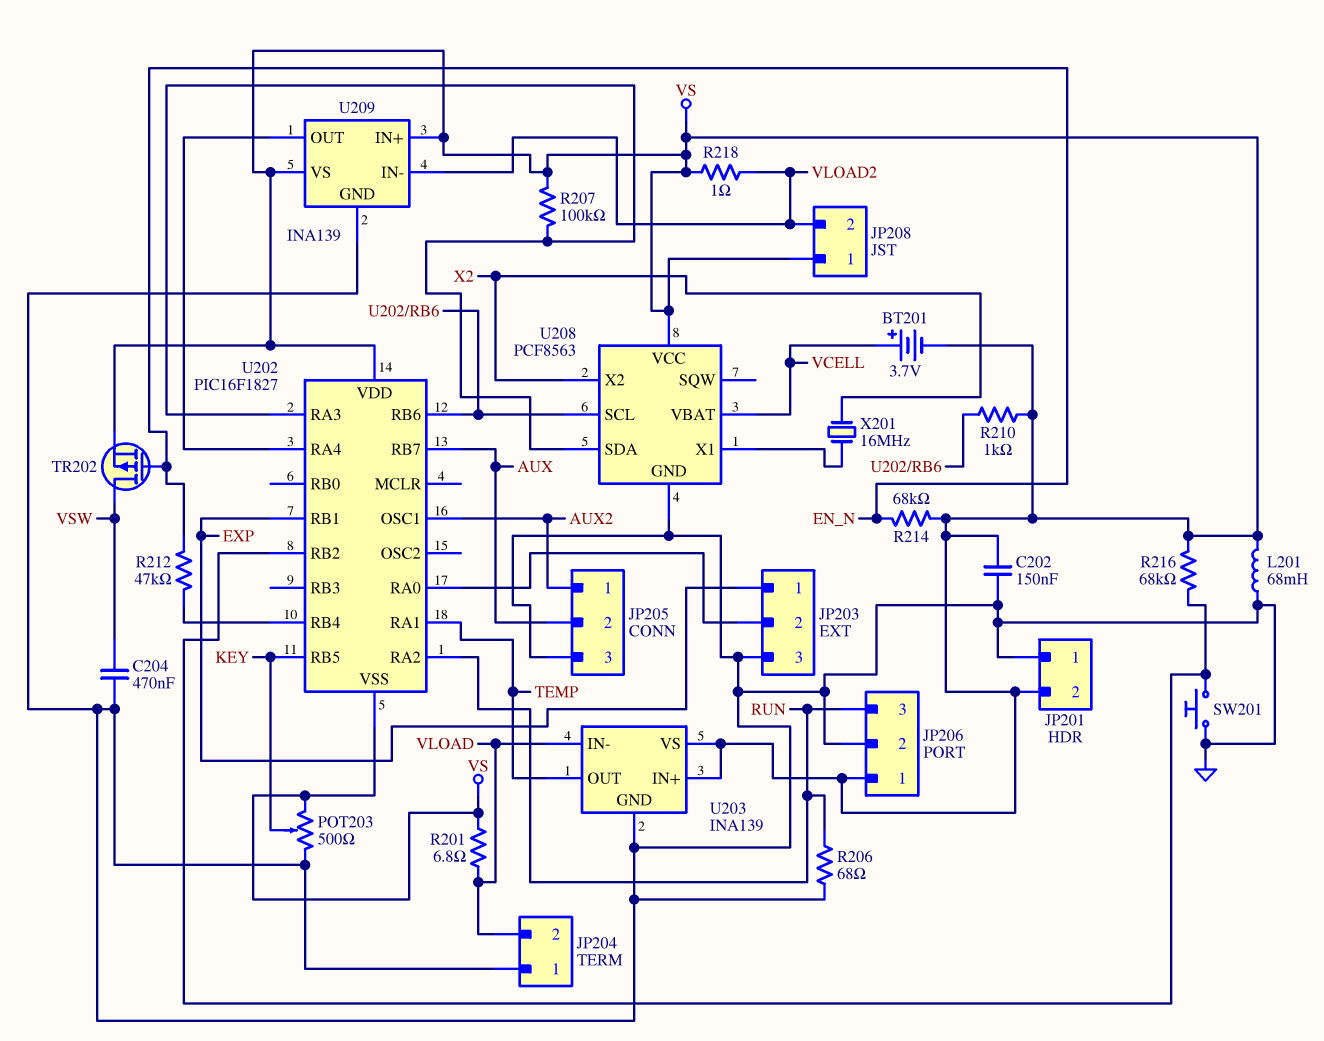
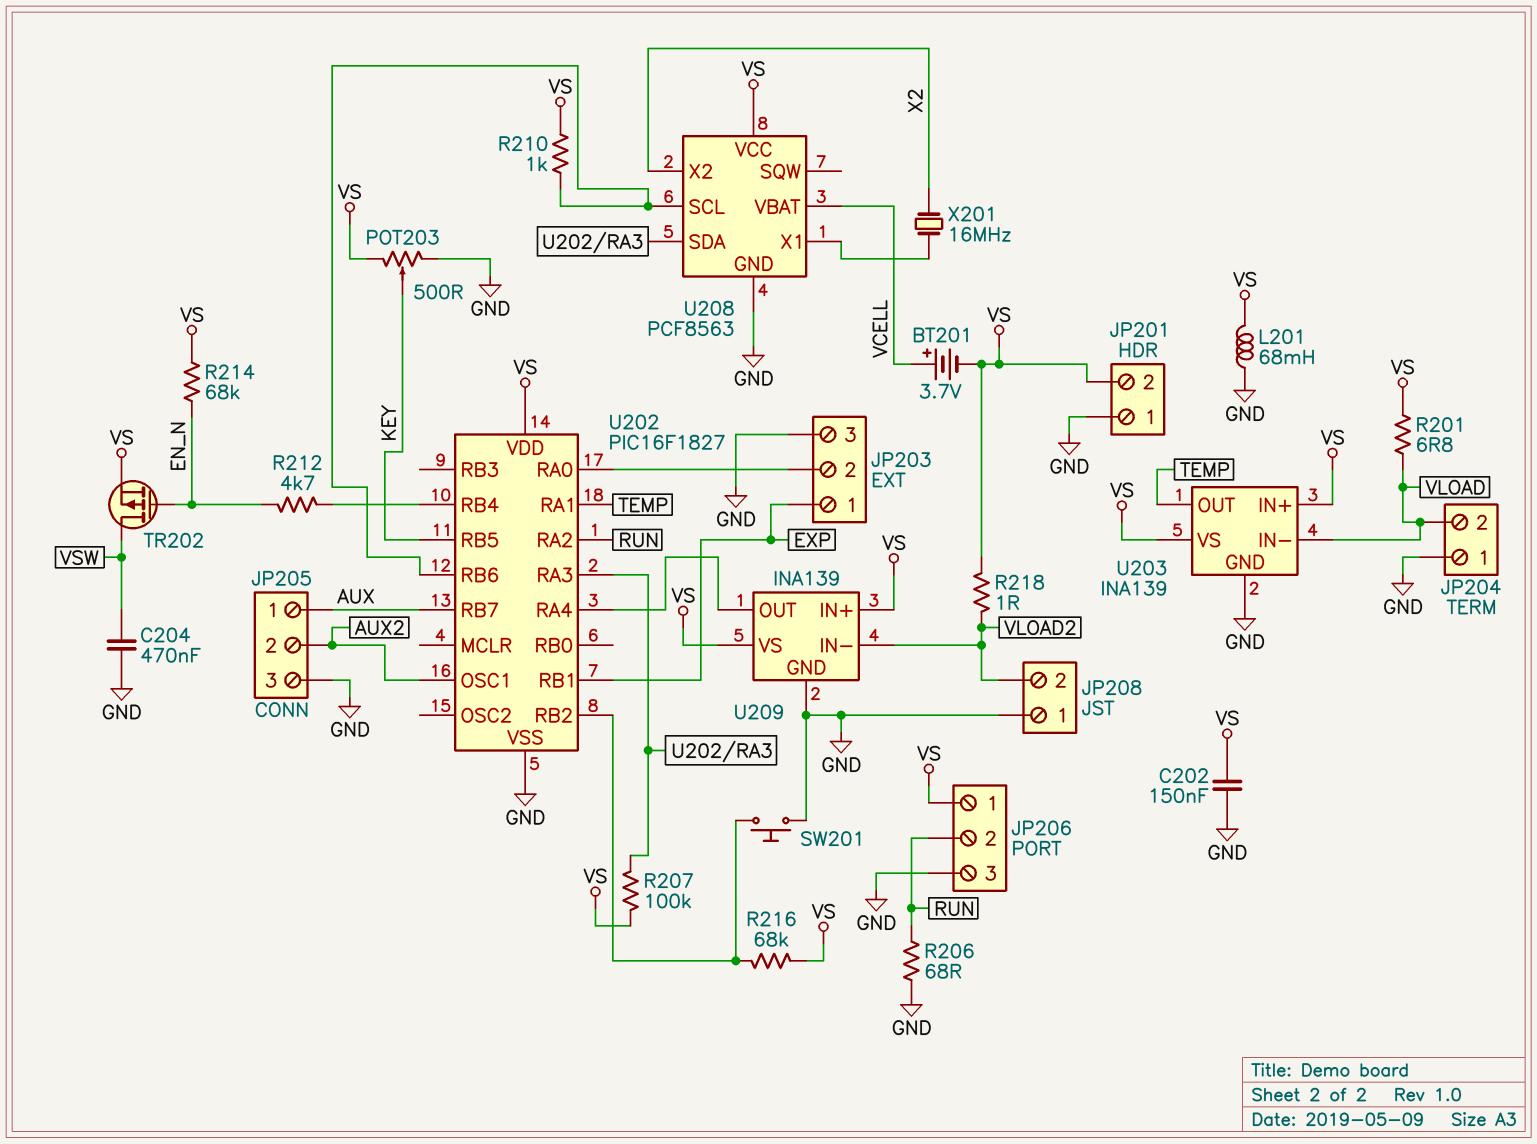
JP205 pin 1: AUX2 -> AUX
JP205 pin 2: AUX -> AUX2
JP206 pin 2: GND -> RUN
JP206 pin 3: RUN -> GND
JP208 pin 1: VS -> GND
R212: 47k (EN_N, U202/RB4) -> 4.7k (EN_N, U202/RB4)
U202 pin VSS: VS -> GND

